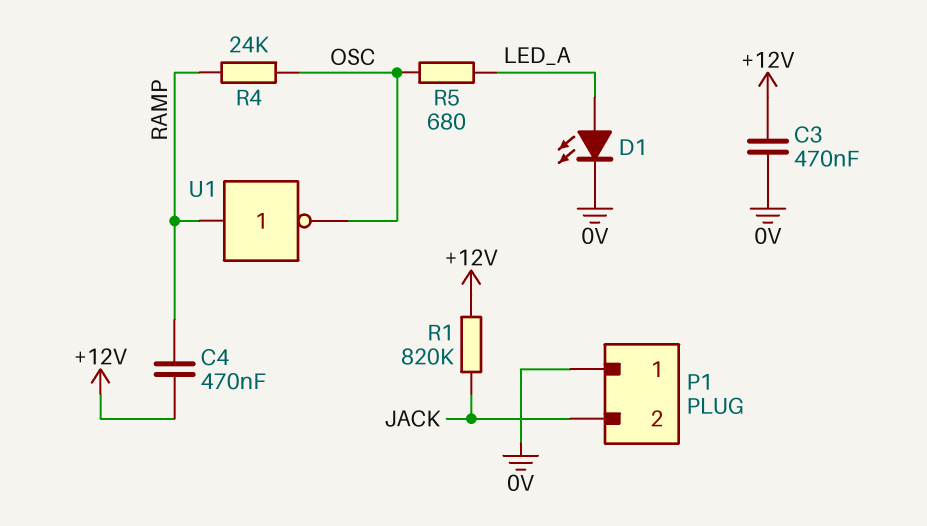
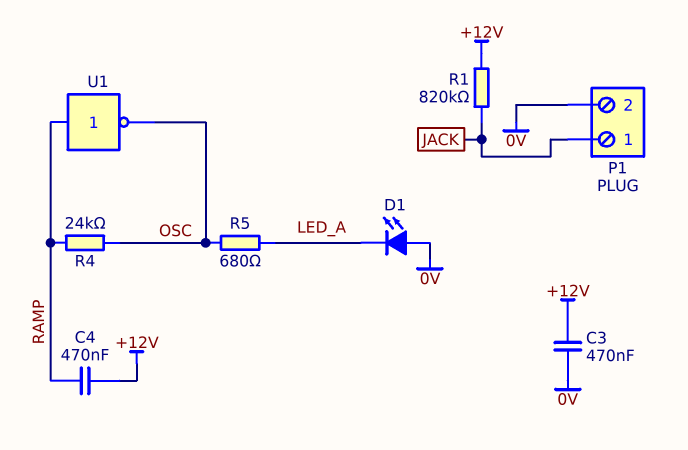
D1: LED (A LED_A, K 0V) -> LED (A 0V, K LED_A)
P1 pin 1: 0V -> JACK
P1 pin 2: JACK -> 0V

